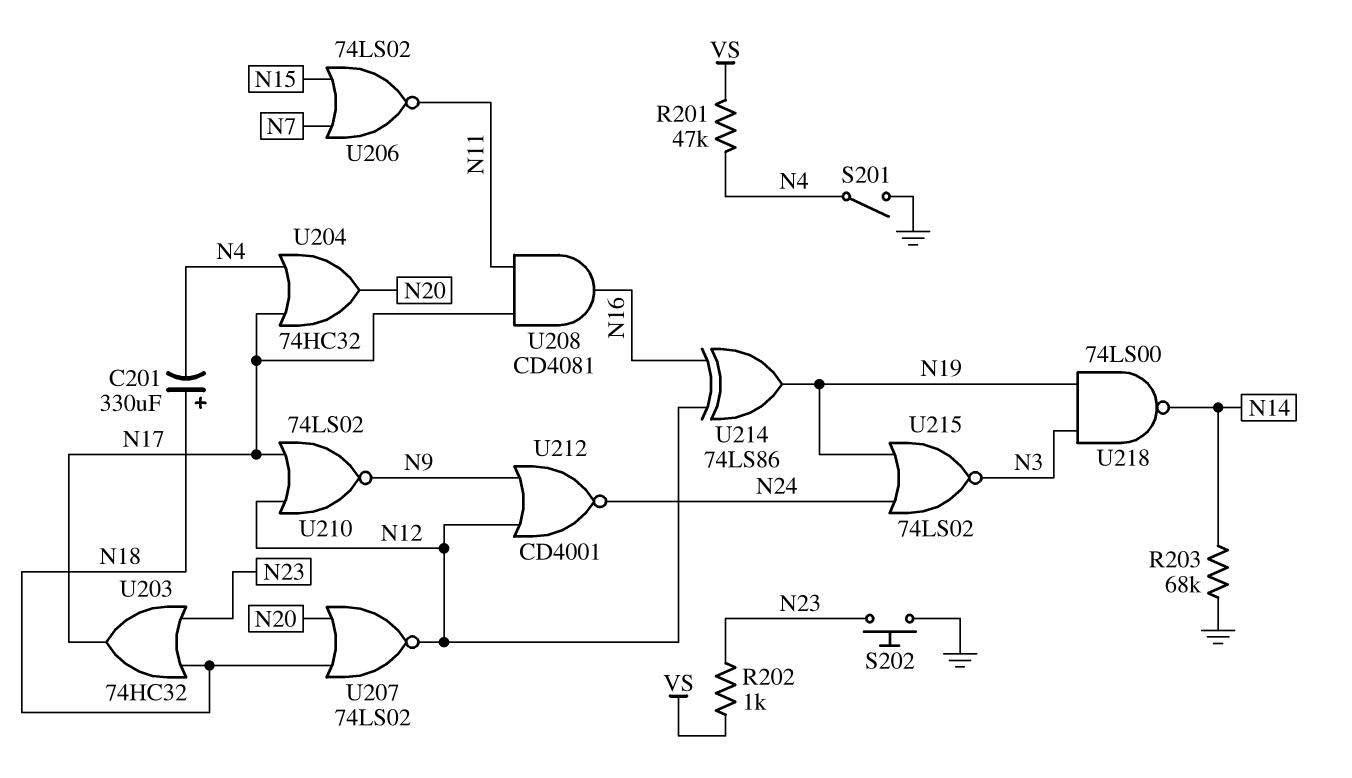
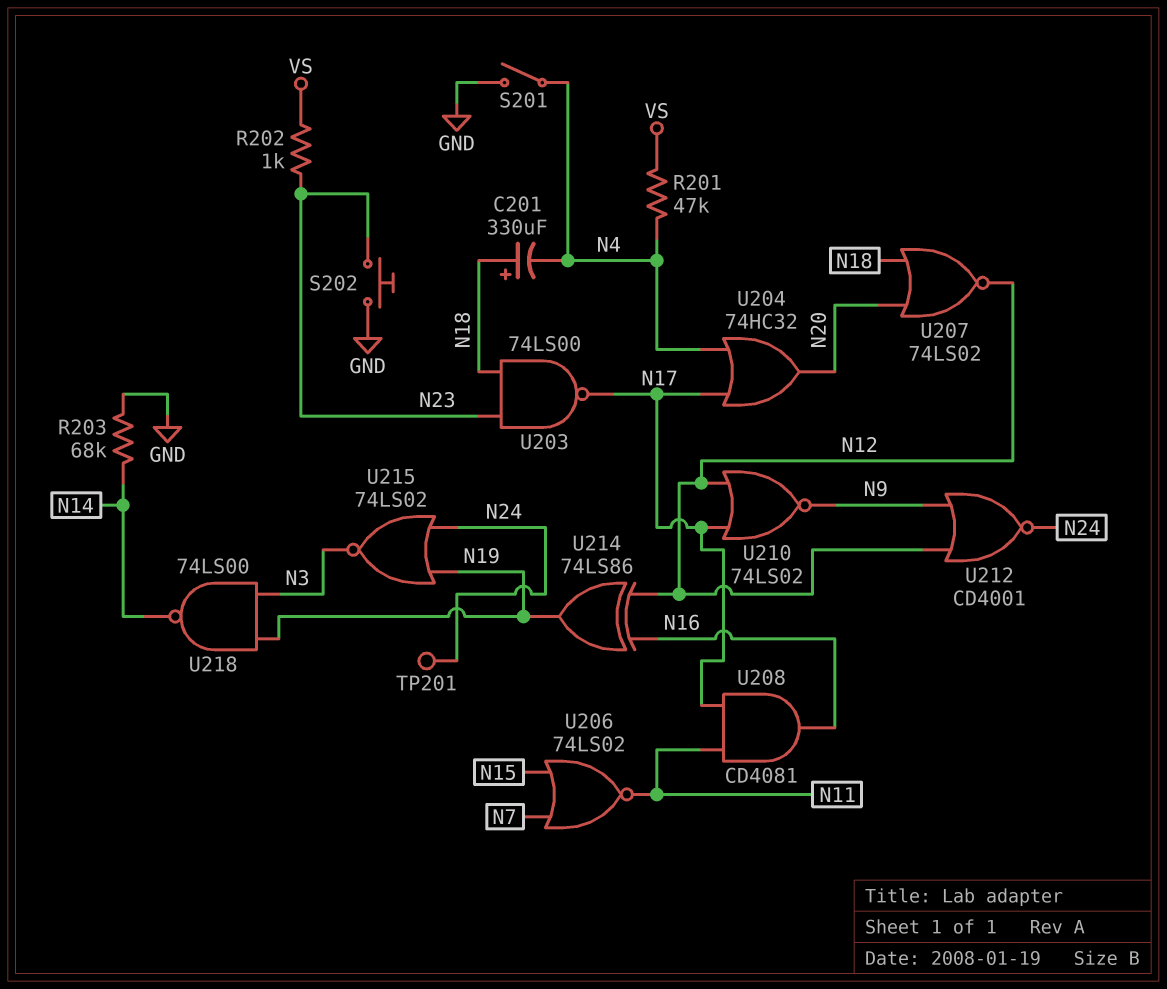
TP201: none -> test point (N24)
U203: OR 74HC32 (in N18, in N23, out N17) -> NAND 74LS00 (in N18, in N23, out N17)

